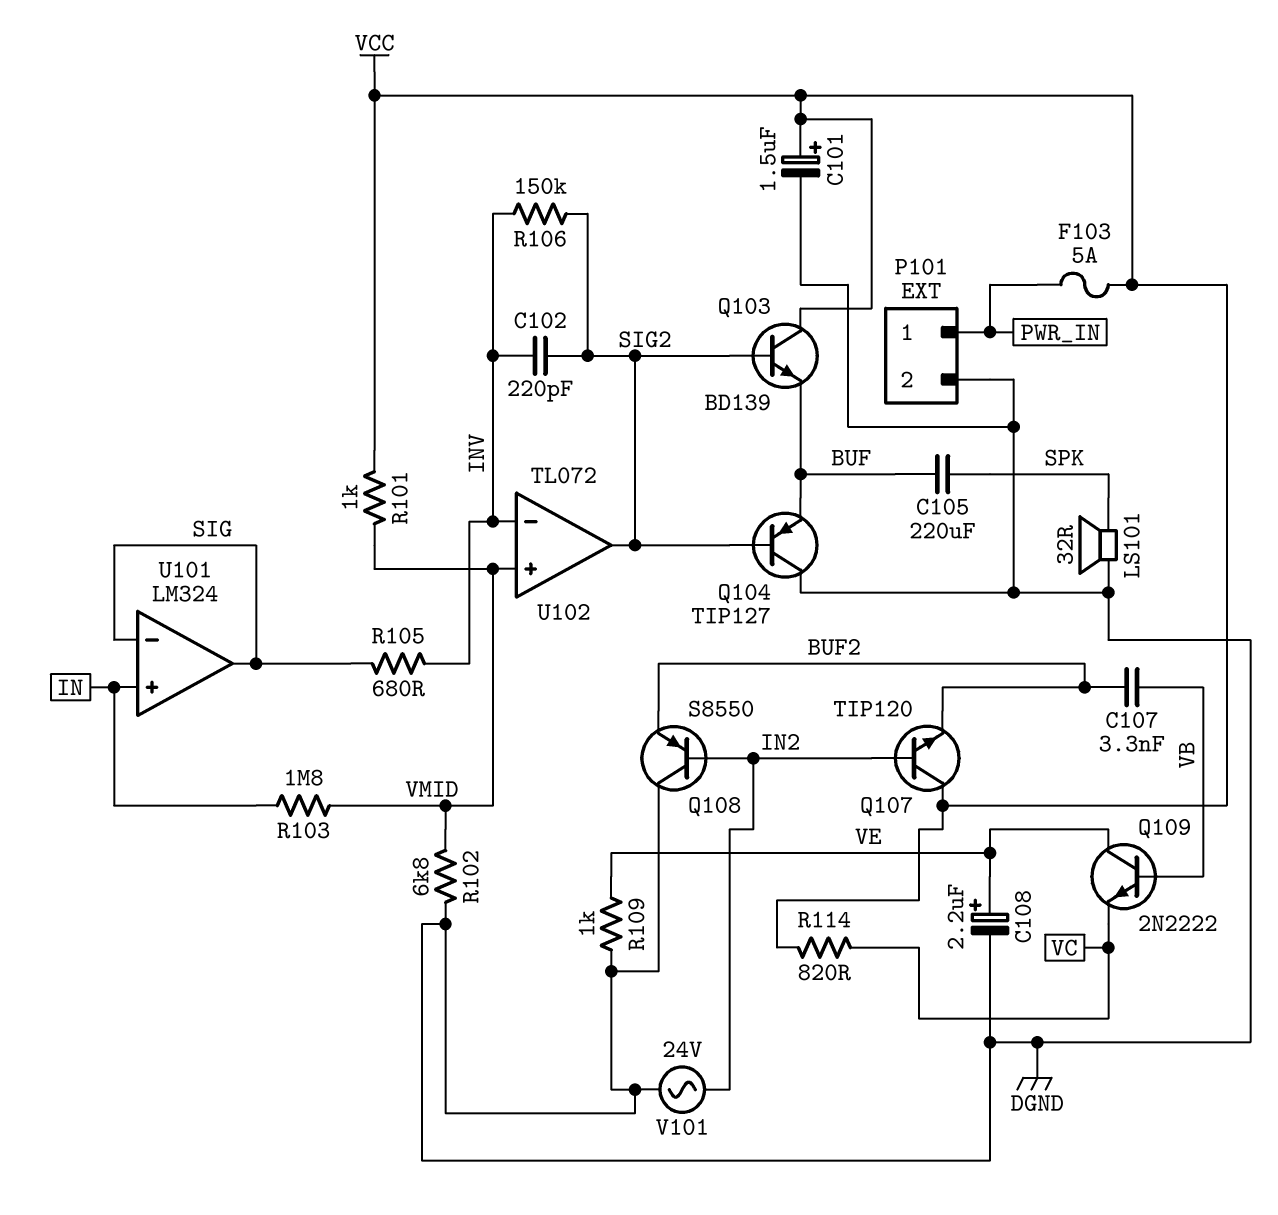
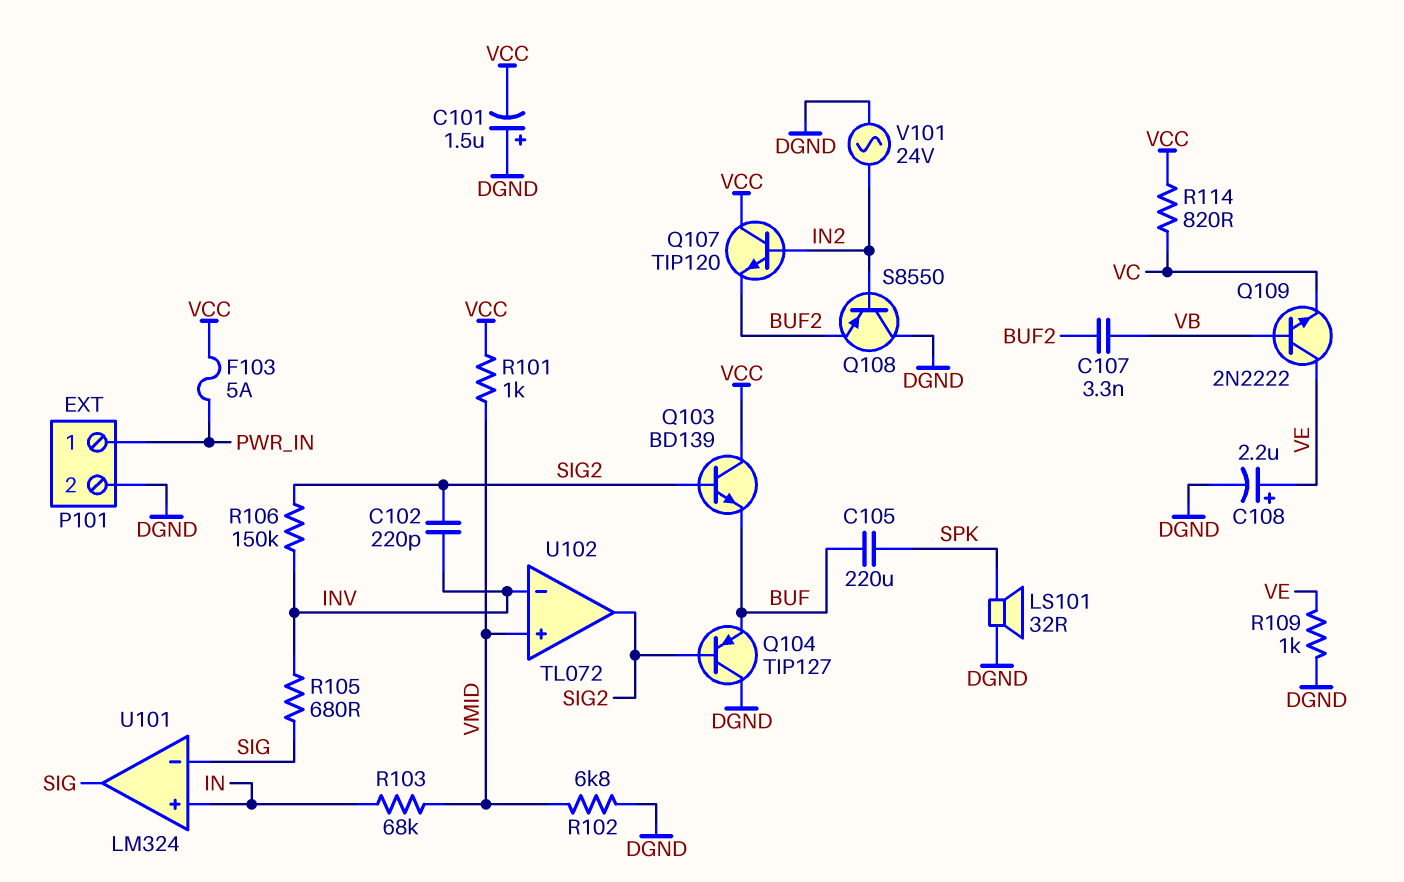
C101: 1.5uF (plus VCC, minus DGND) -> 1.5uF (plus DGND, minus VCC)
R103: 1.8M (IN, VMID) -> 68k (IN, VMID)

